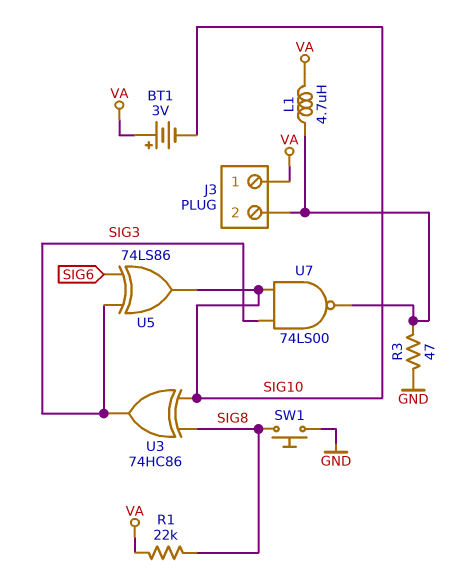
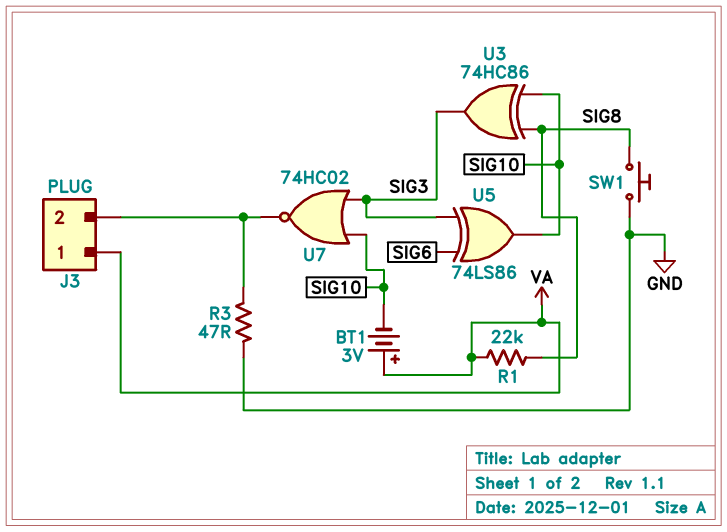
L1: 4.7uH (J3/2, VA) -> none
U7: NAND 74LS00 (in SIG3, in SIG10, out J3/2) -> NOR 74HC02 (in SIG3, in SIG10, out J3/2)

